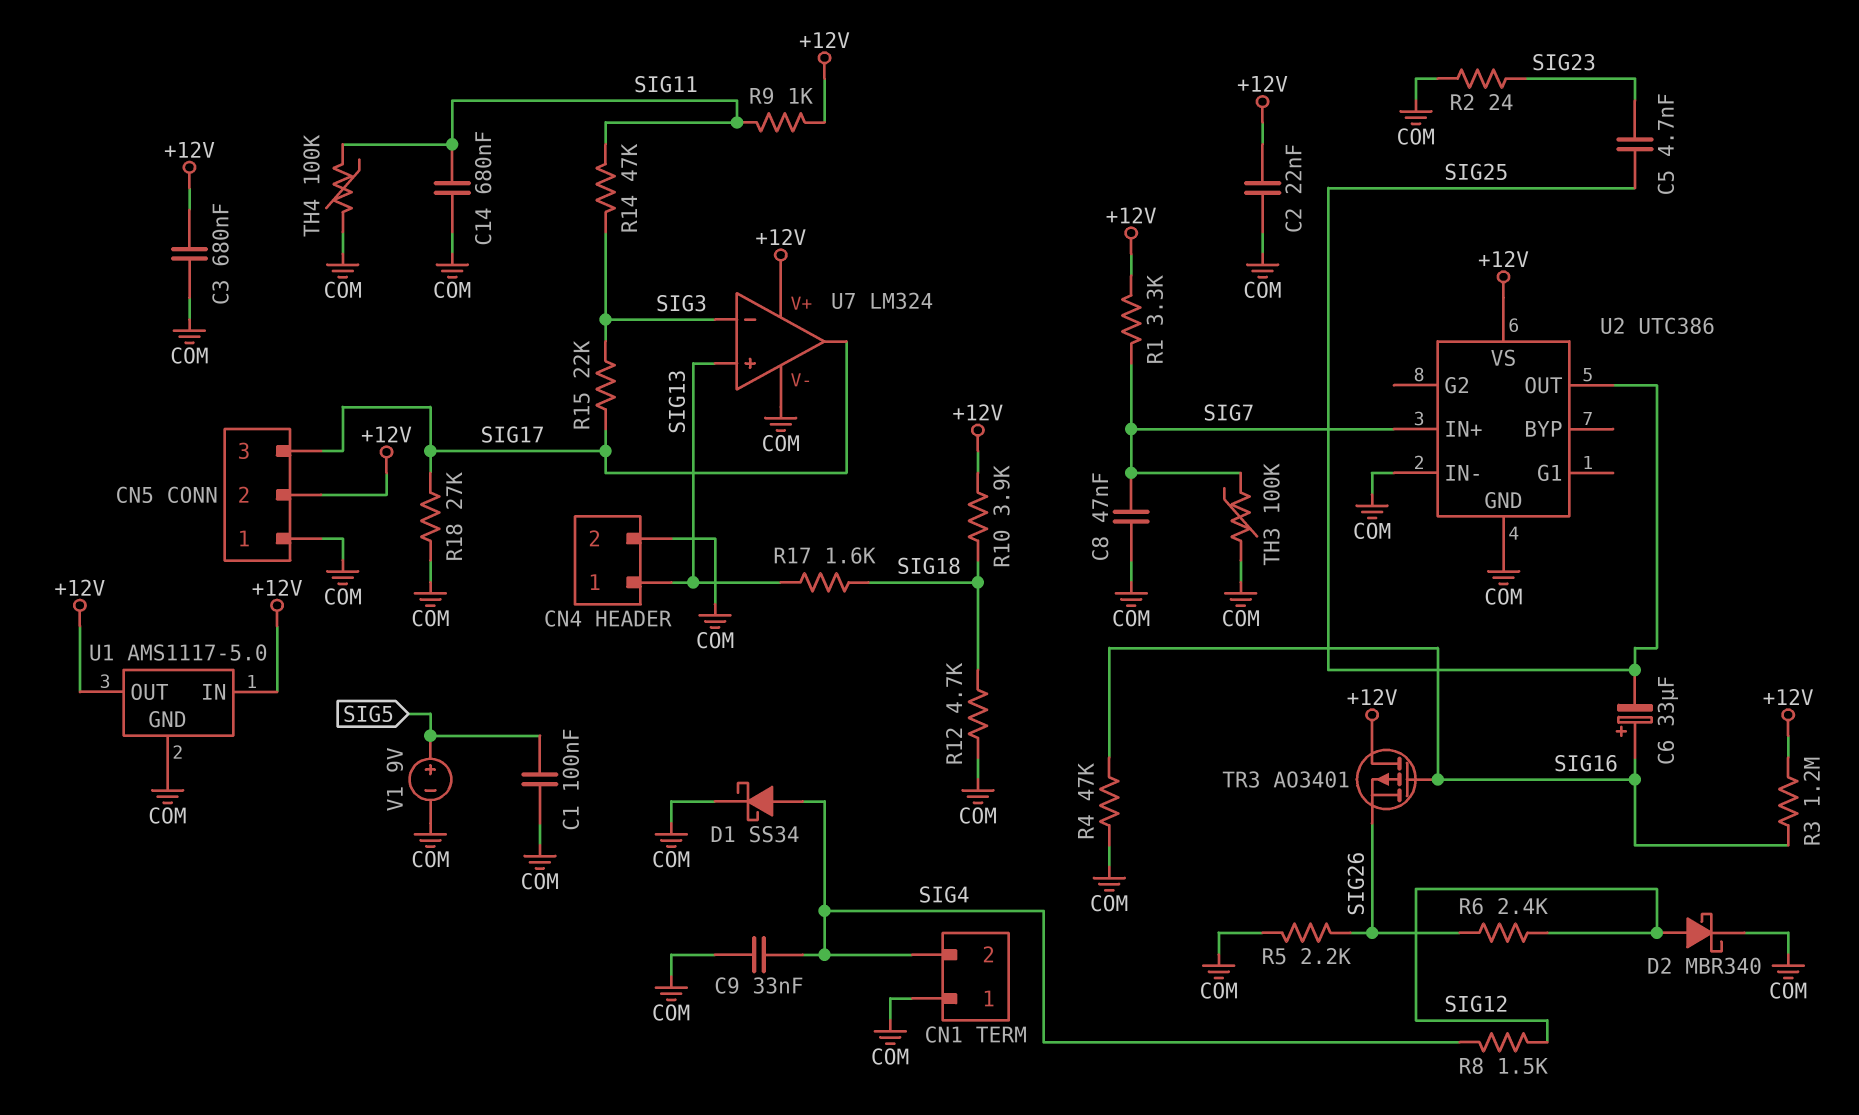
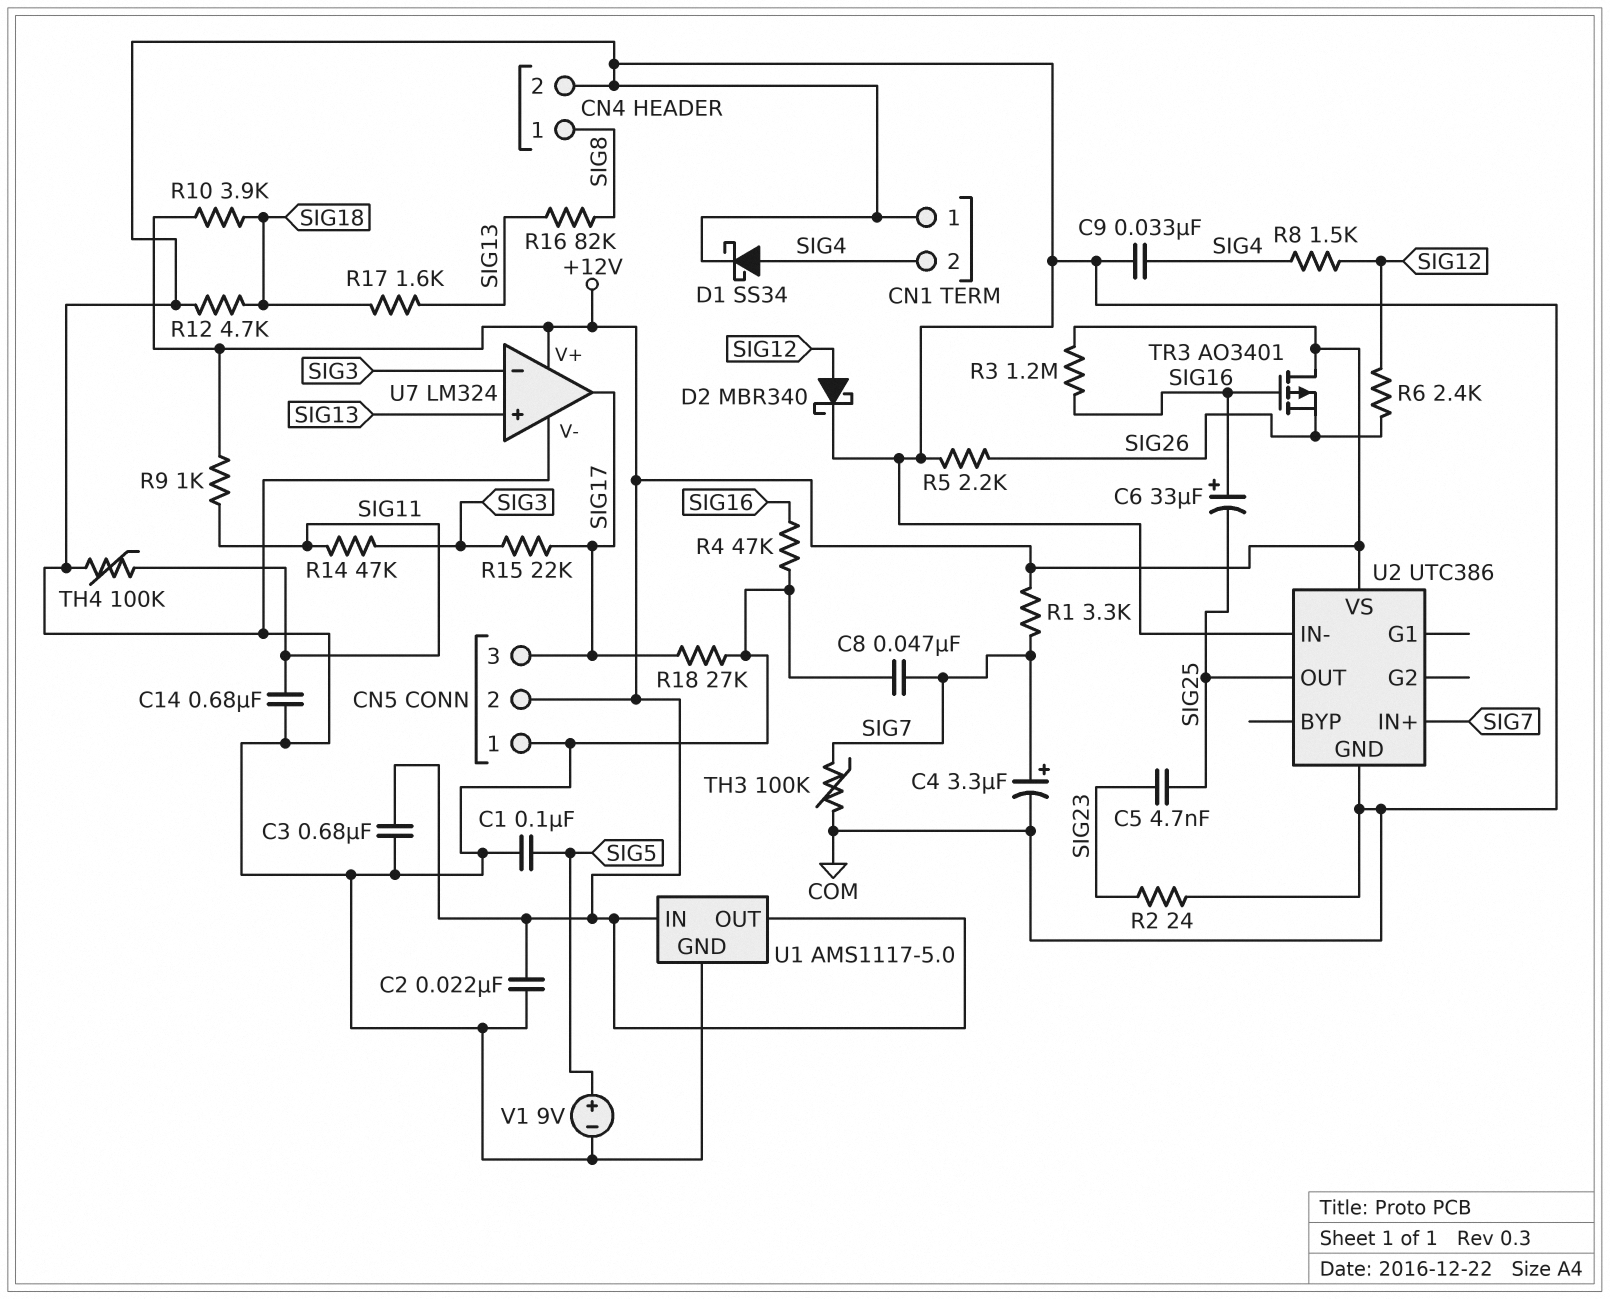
C4: none -> 3.3uF (plus SIG7, minus COM)
CN4 pin 1: SIG13 -> SIG8
R16: none -> 82k (SIG8, SIG13)

